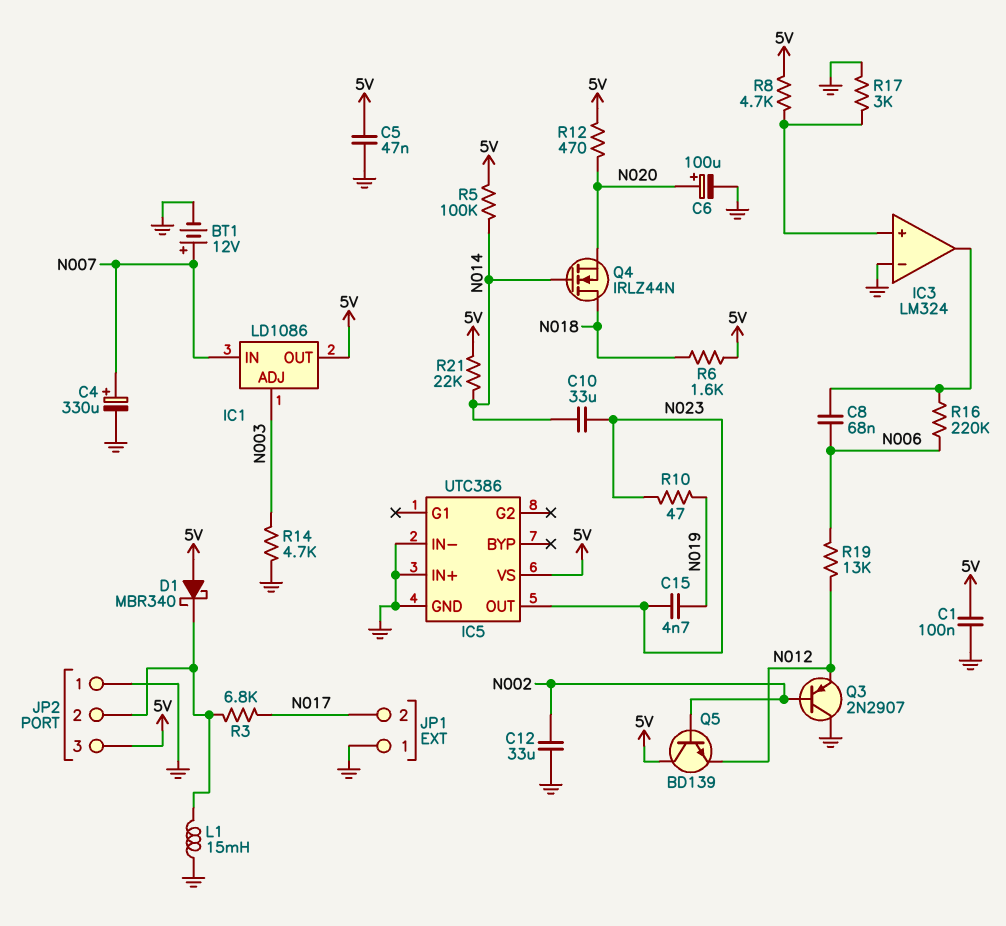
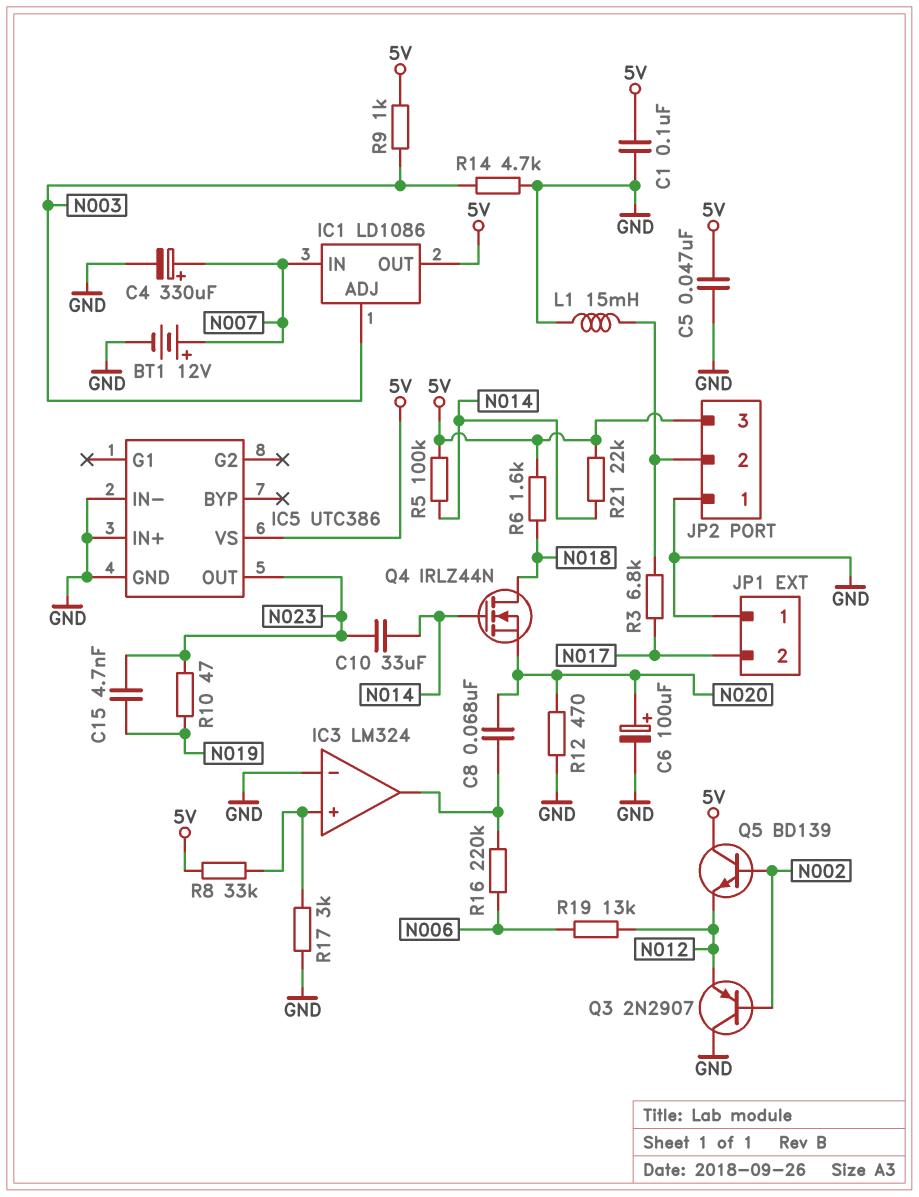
C8: 68nF (IC3/out, N006) -> 68nF (IC3/out, N020)
C12: 33uF (GND, N002) -> none
D1: schottky MBR340 (A 5V, K JP2/2) -> none
R8: 4.7k (5V, IC3/in+) -> 33k (5V, IC3/in+)
R9: none -> 1k (5V, N003)
R12: 470 (5V, N020) -> 470 (GND, N020)

